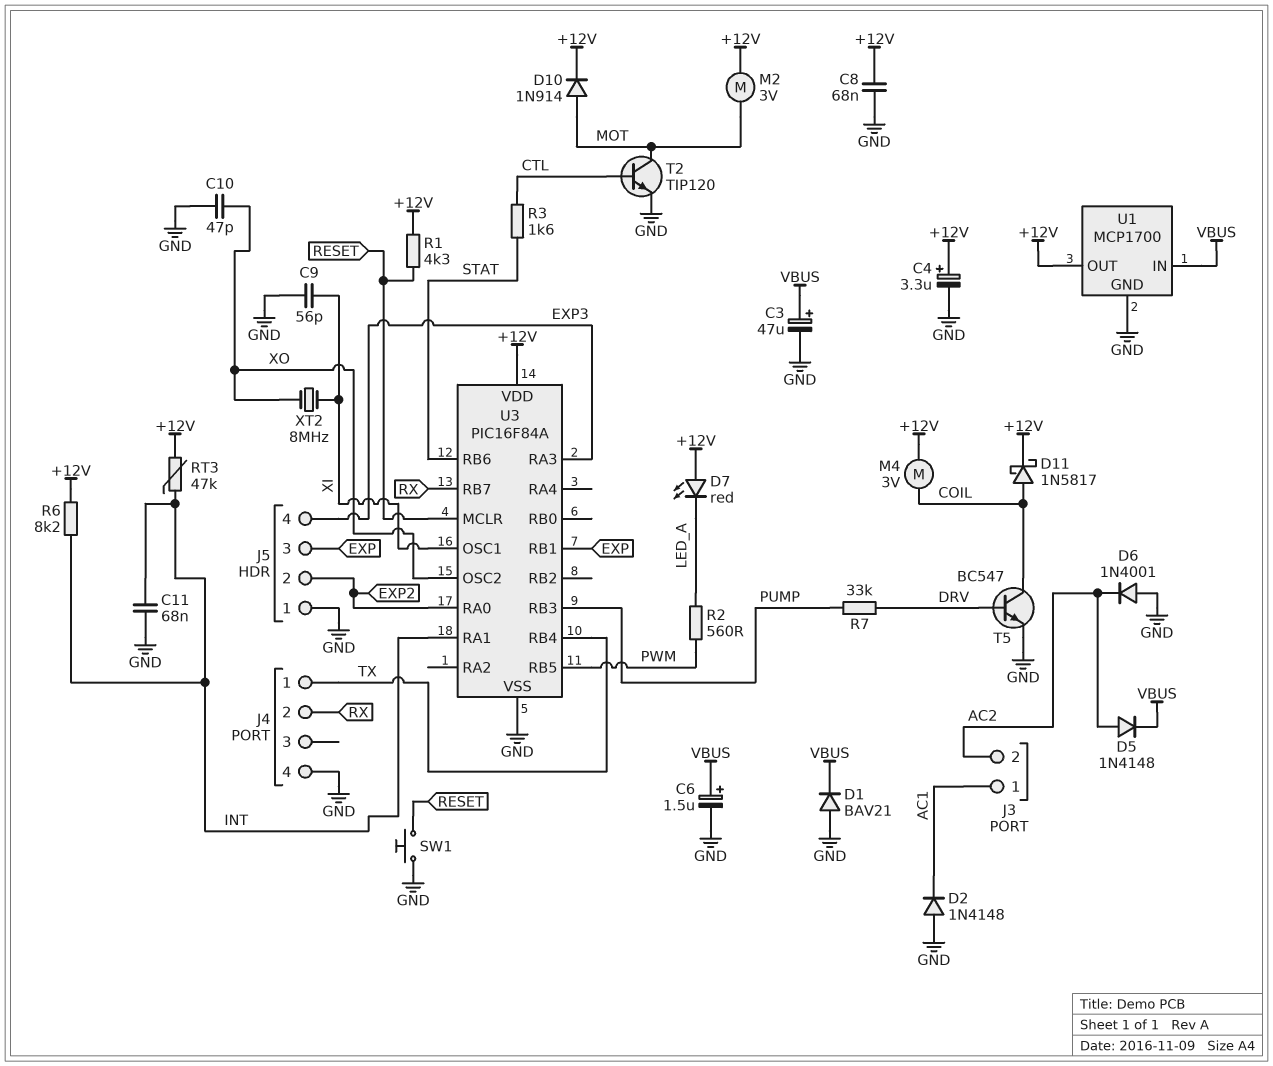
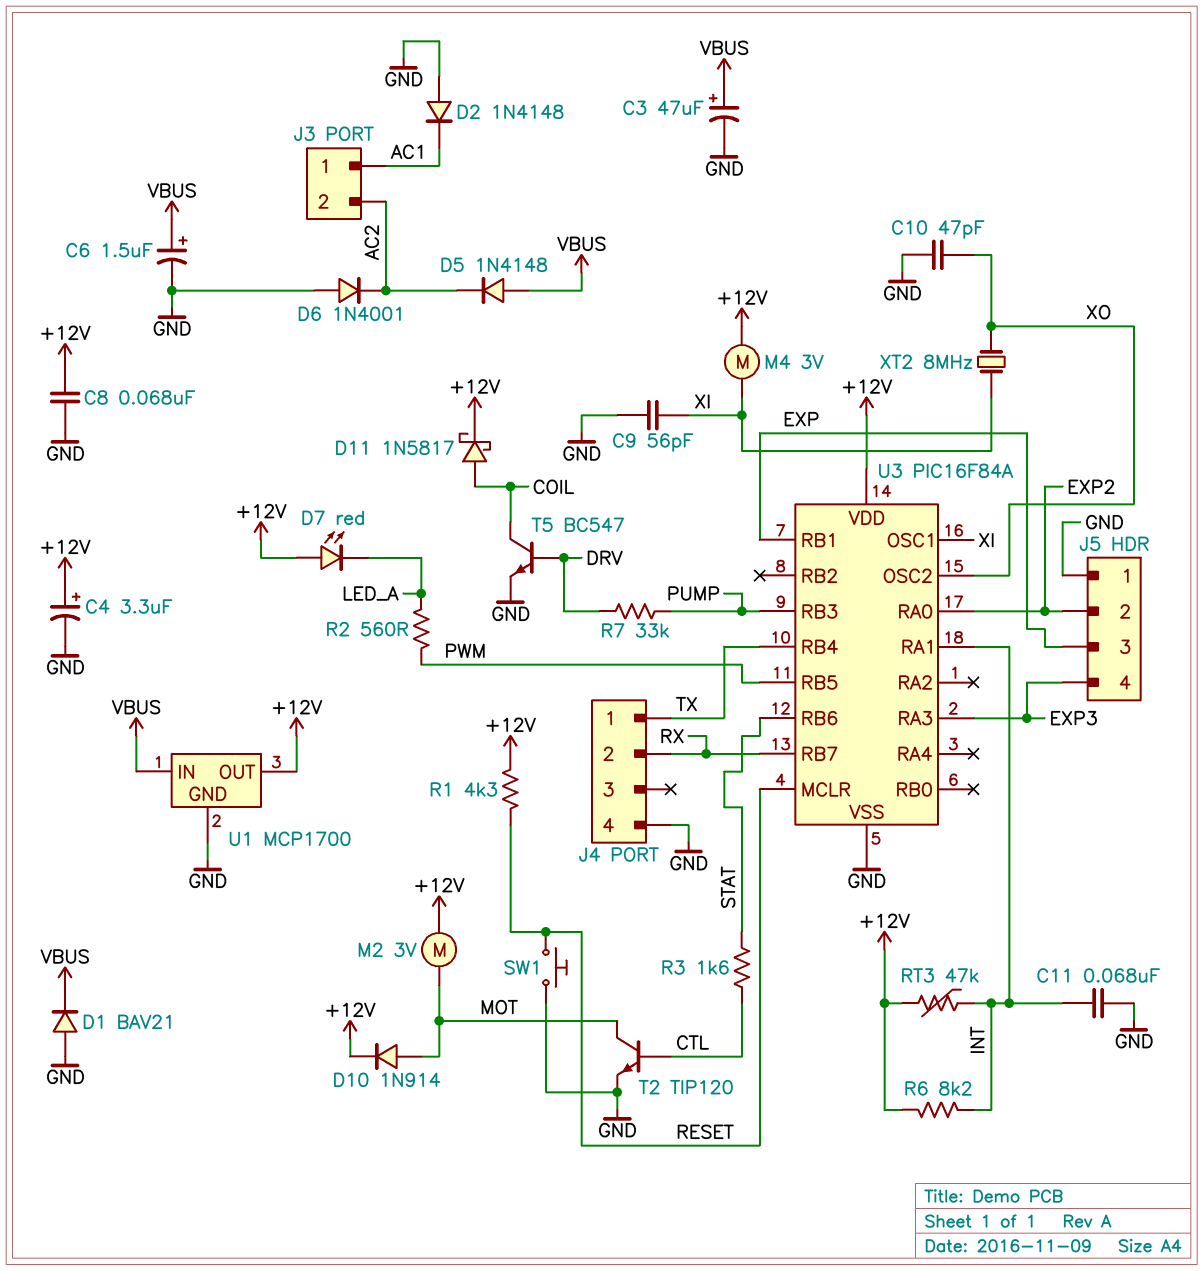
D5: diode 1N4148 (A AC2, K VBUS) -> diode 1N4148 (A VBUS, K AC2)
M4: motor 3V (+12V, COIL) -> motor 3V (+12V, XI)

